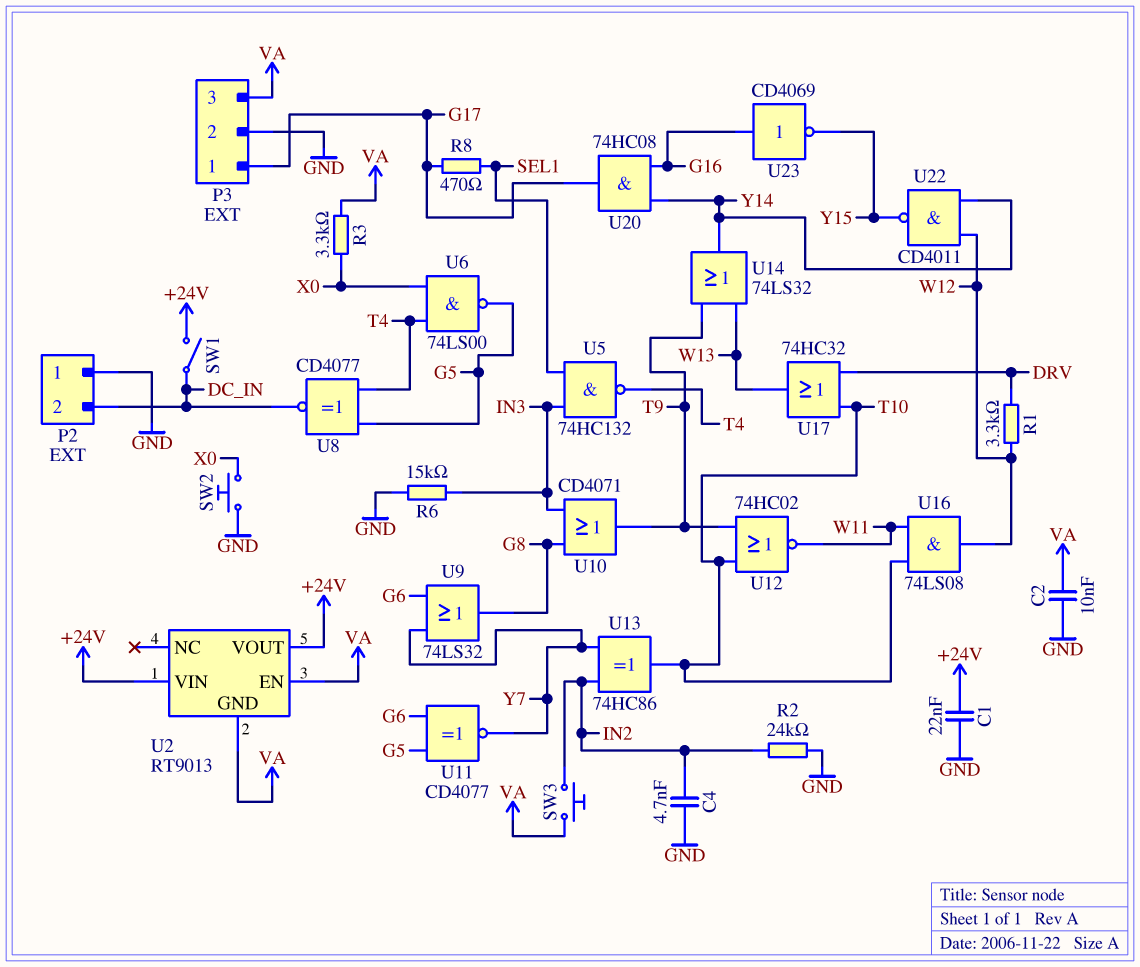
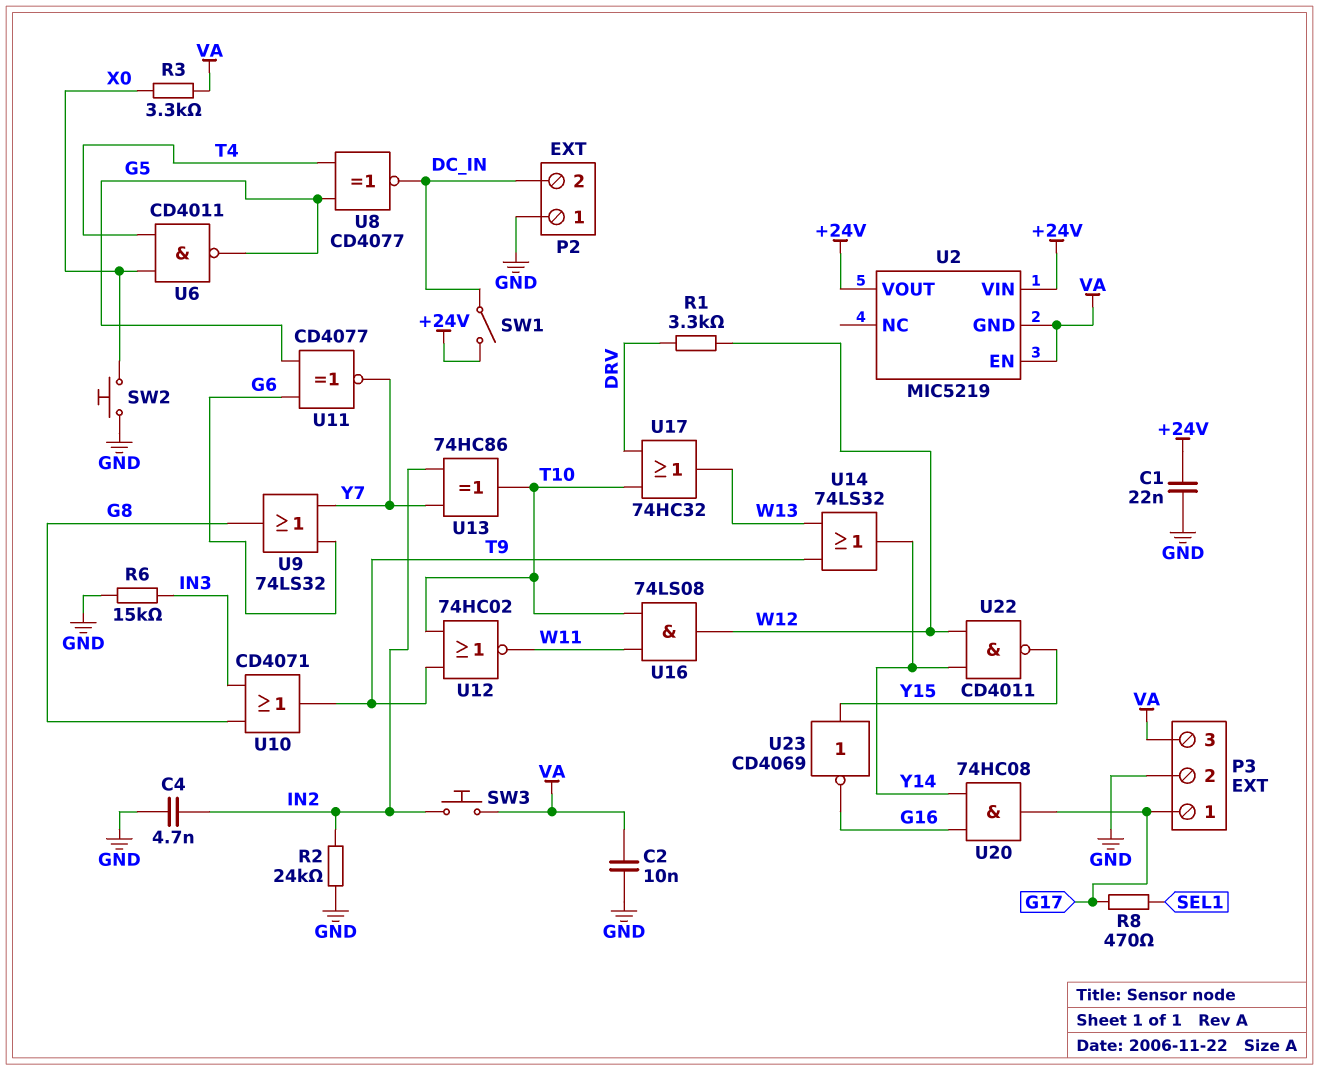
U2: RT9013 -> MIC5219
U5: NAND 74HC132 (in IN3, in SEL1, out T4) -> none
U6: NAND 74LS00 (in T4, in X0, out G5) -> NAND CD4011 (in T4, in X0, out G5)
U23: NOT CD4069 (in G16, out Y15) -> NOT CD4069 (in Y15, out G16)

